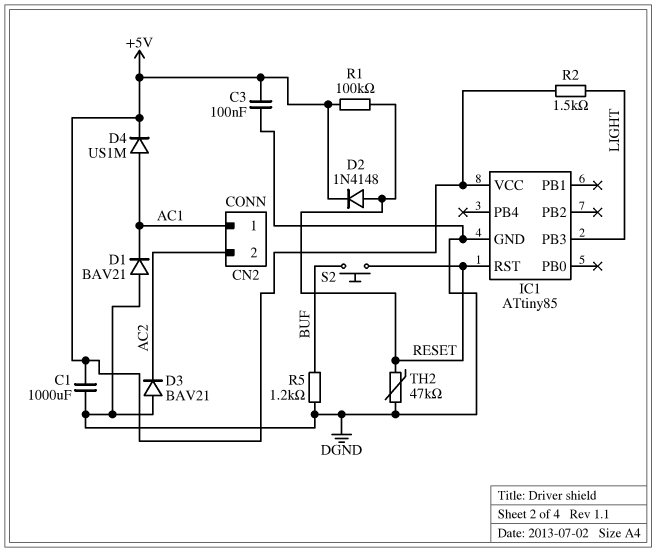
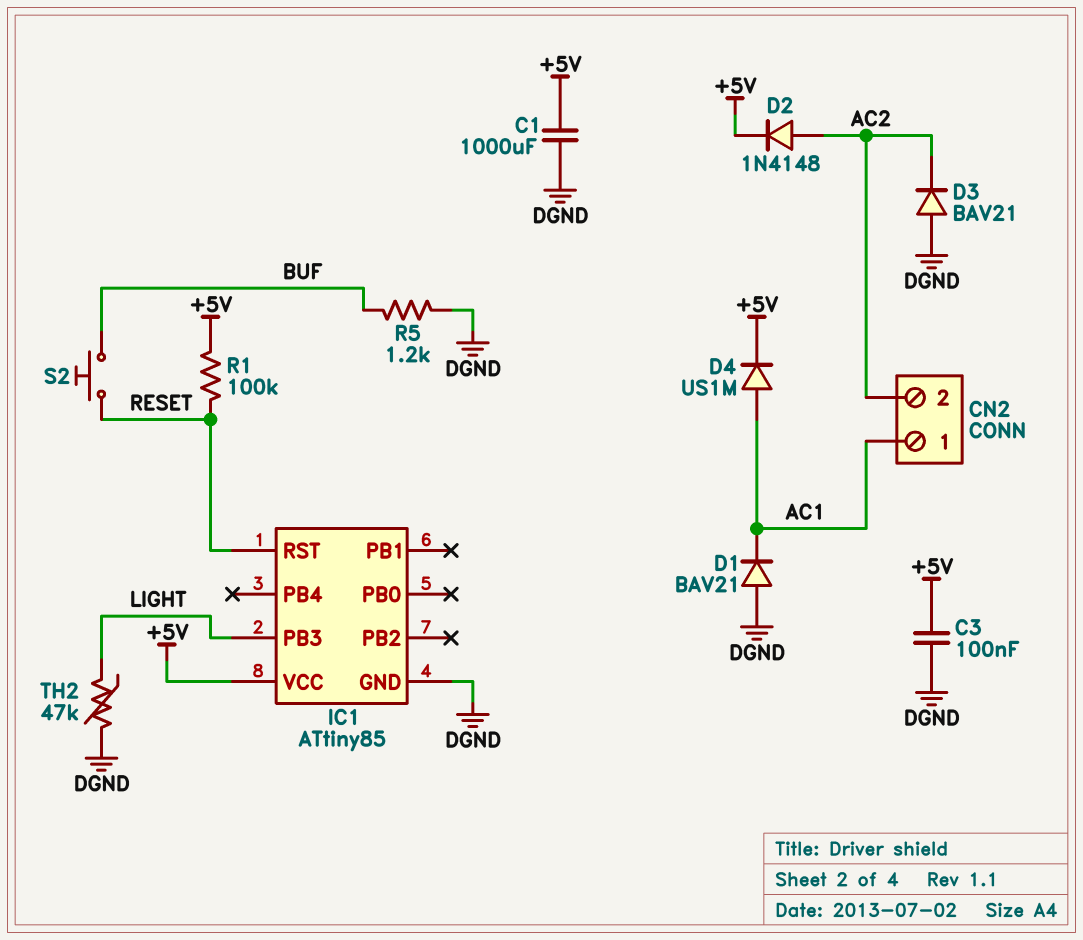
D2: diode 1N4148 (A RESET, K +5V) -> diode 1N4148 (A AC2, K +5V)
R2: 1.5k (+5V, LIGHT) -> none
TH2: 47k (DGND, RESET) -> 47k (DGND, LIGHT)

